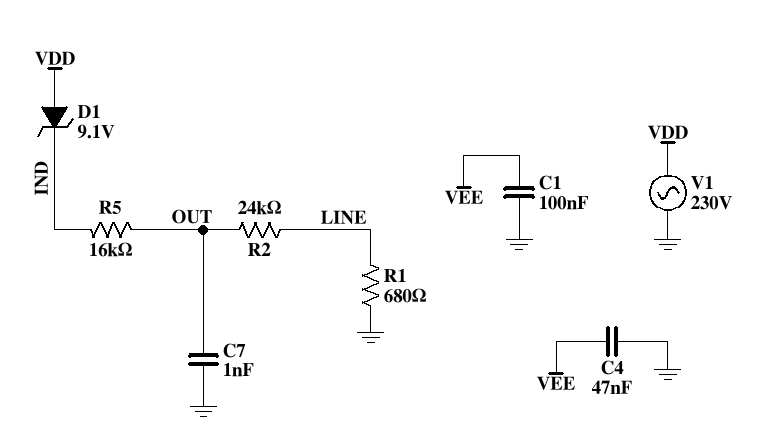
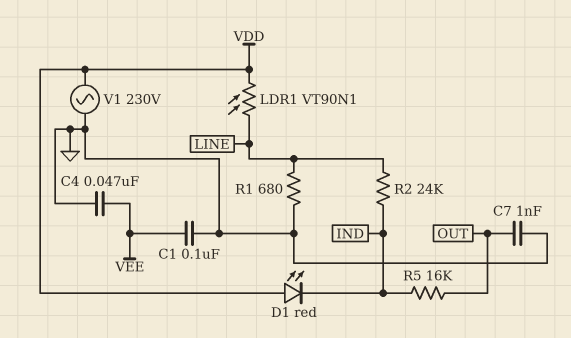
D1: zener 9.1V (A VDD, K IND) -> LED red (A VDD, K IND)
LDR1: none -> VT90N1 (LINE, VDD)
R2: 24k (LINE, OUT) -> 24k (IND, LINE)

